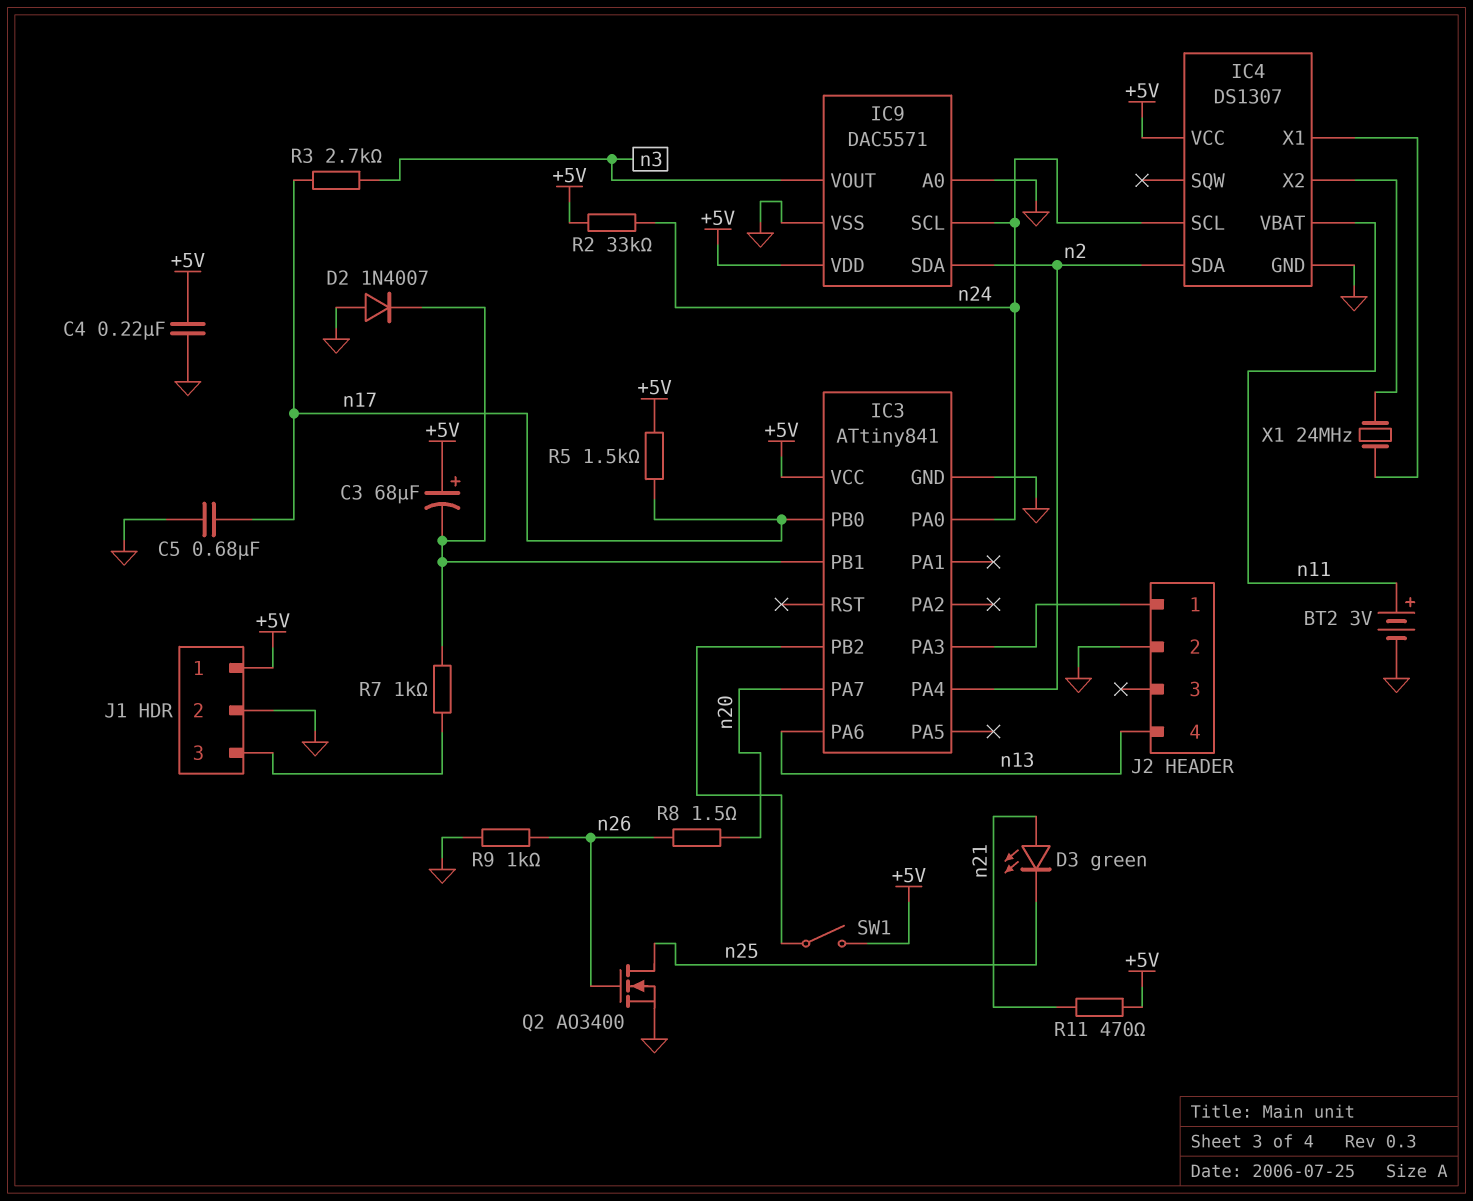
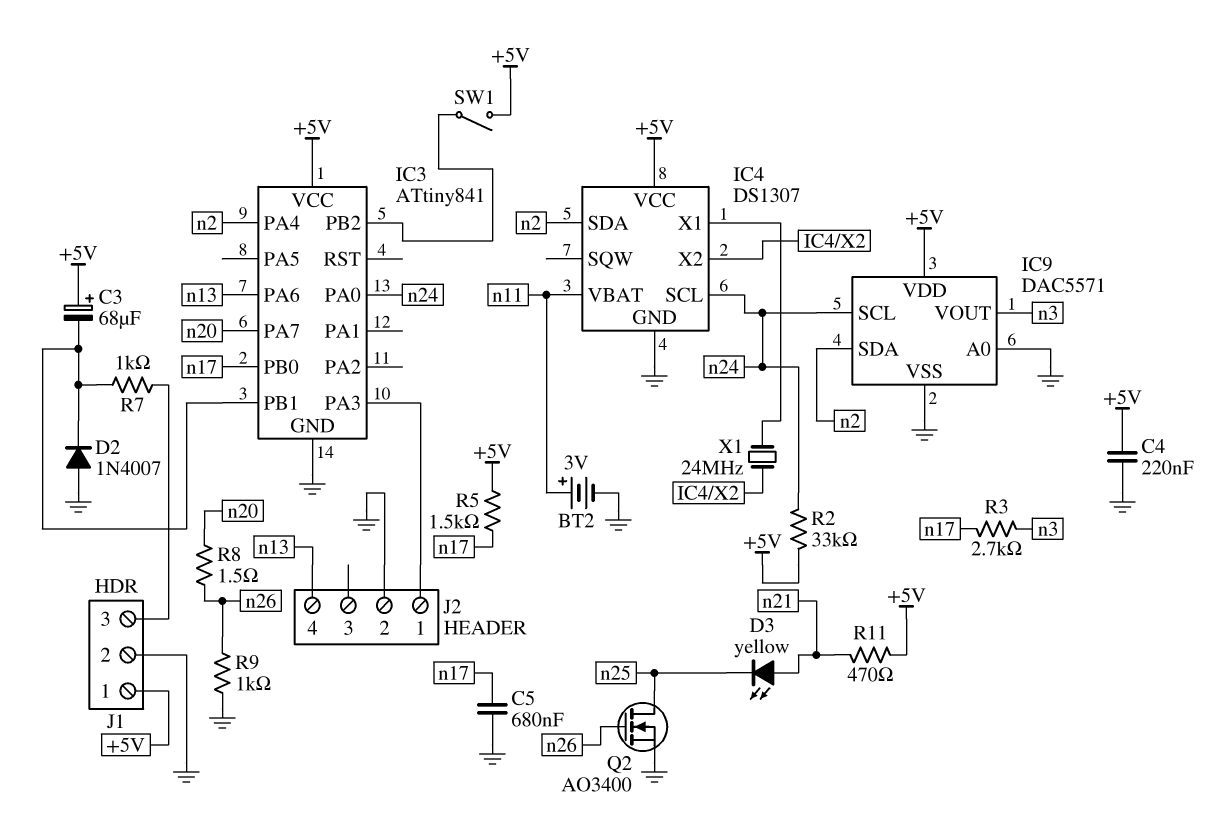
D3: LED green (A n21, K n25) -> LED yellow (A n21, K n25)

